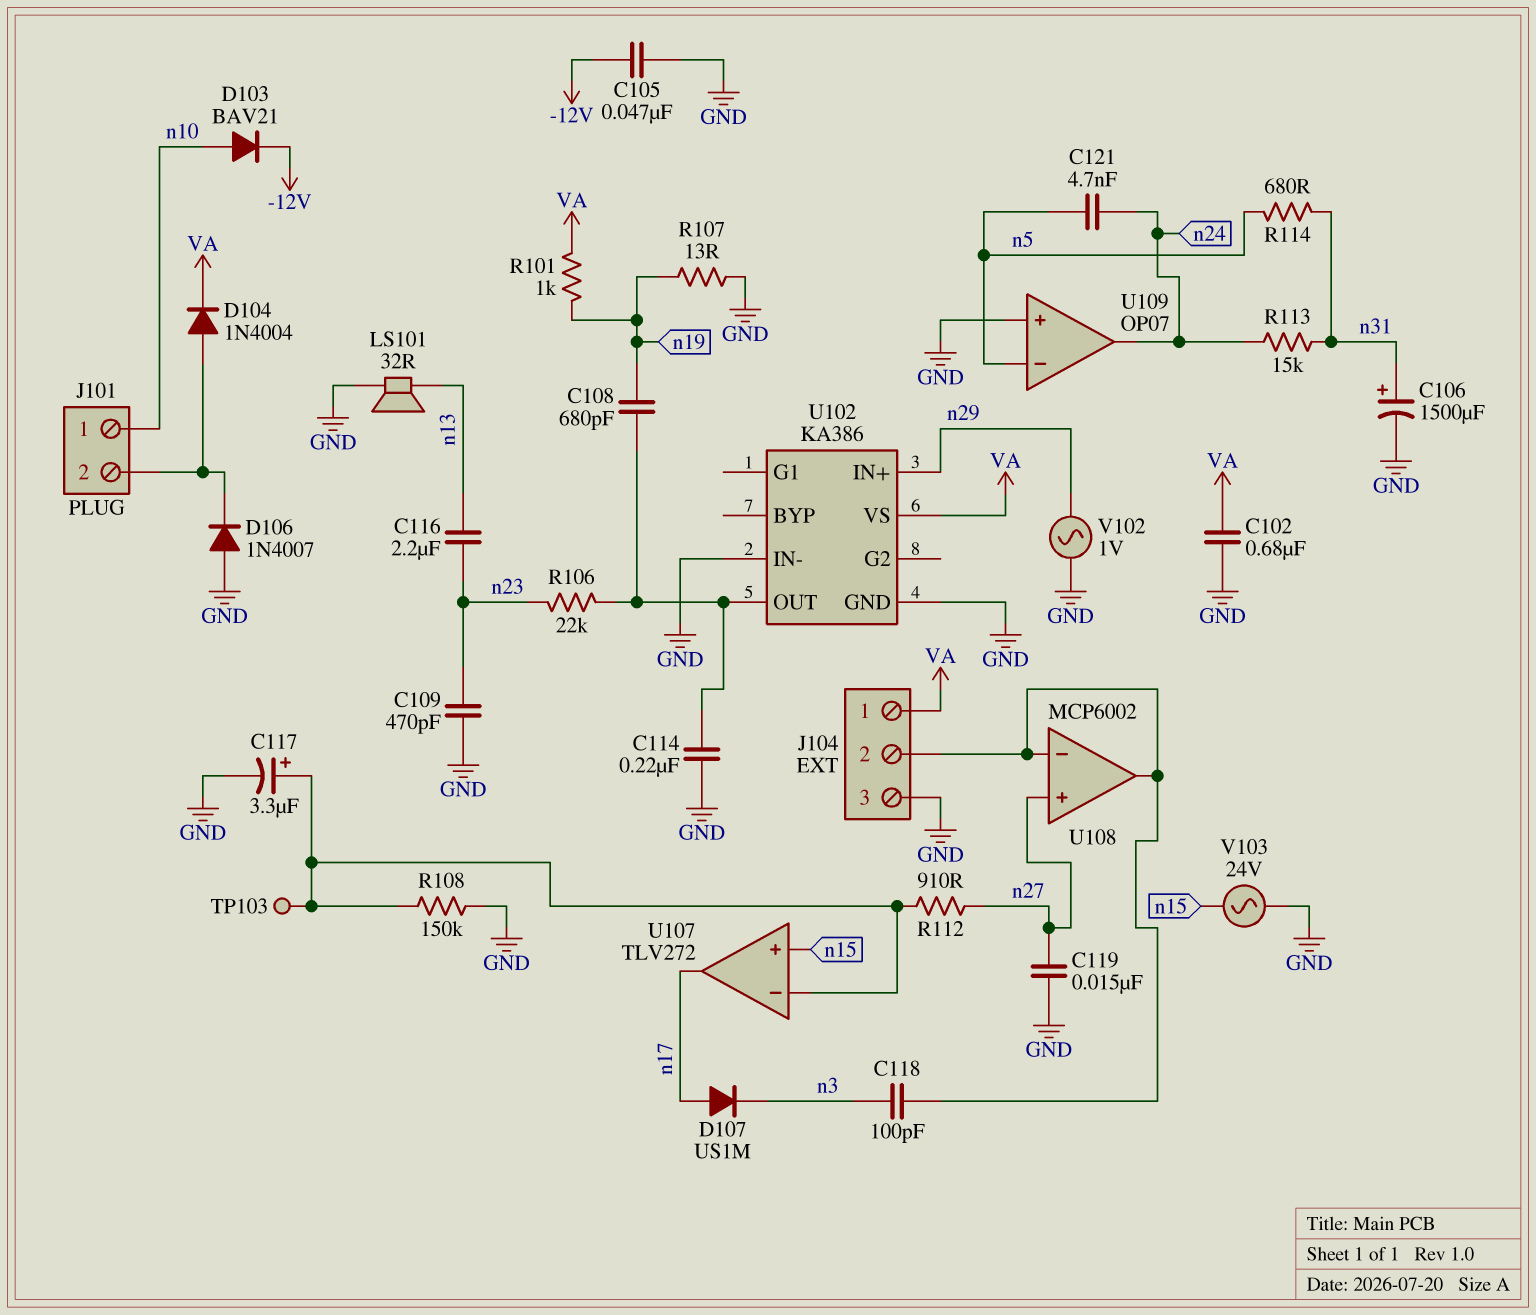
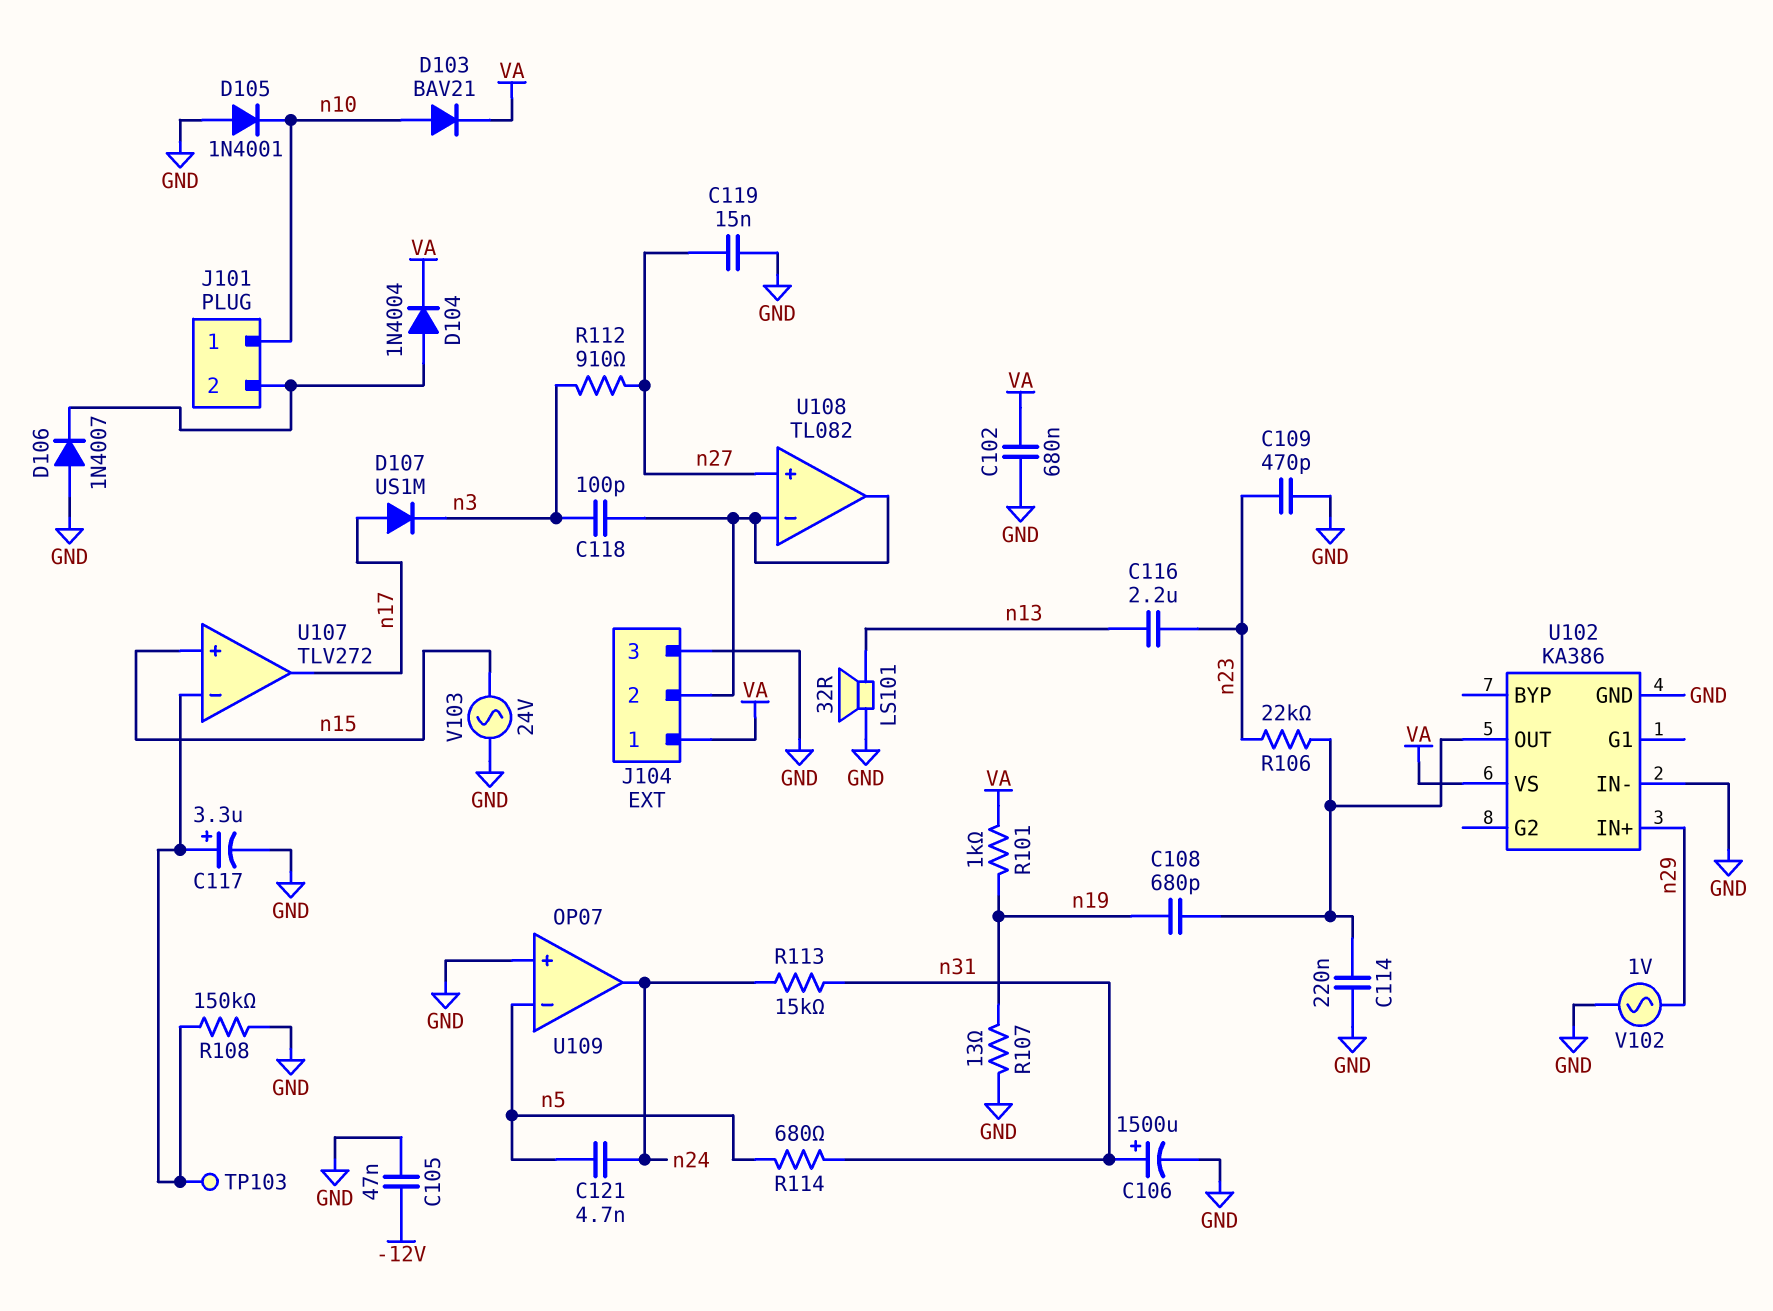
D103: diode BAV21 (A n10, K -12V) -> diode BAV21 (A n10, K VA)
D105: none -> diode 1N4001 (A GND, K n10)
R112: 910 (U107/in-, n27) -> 910 (n3, n27)
U108: MCP6002 -> TL082

